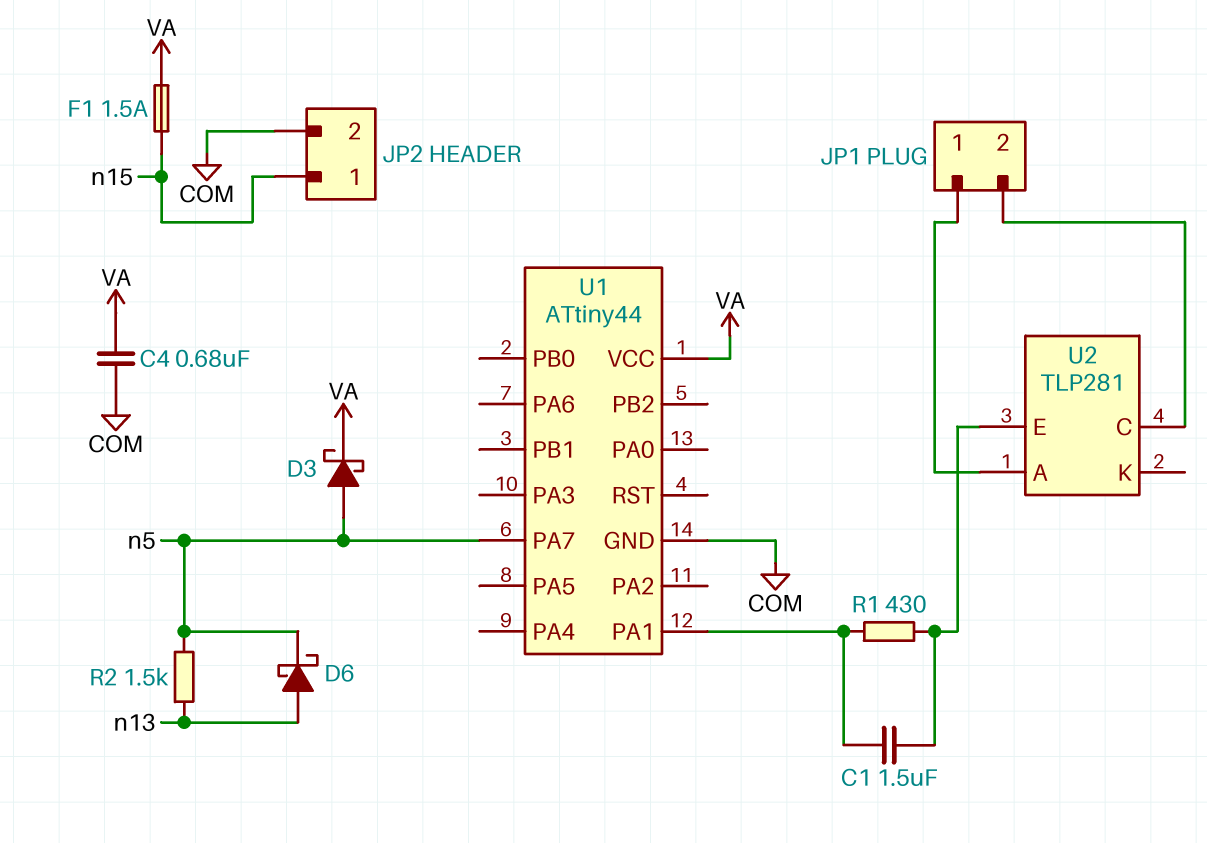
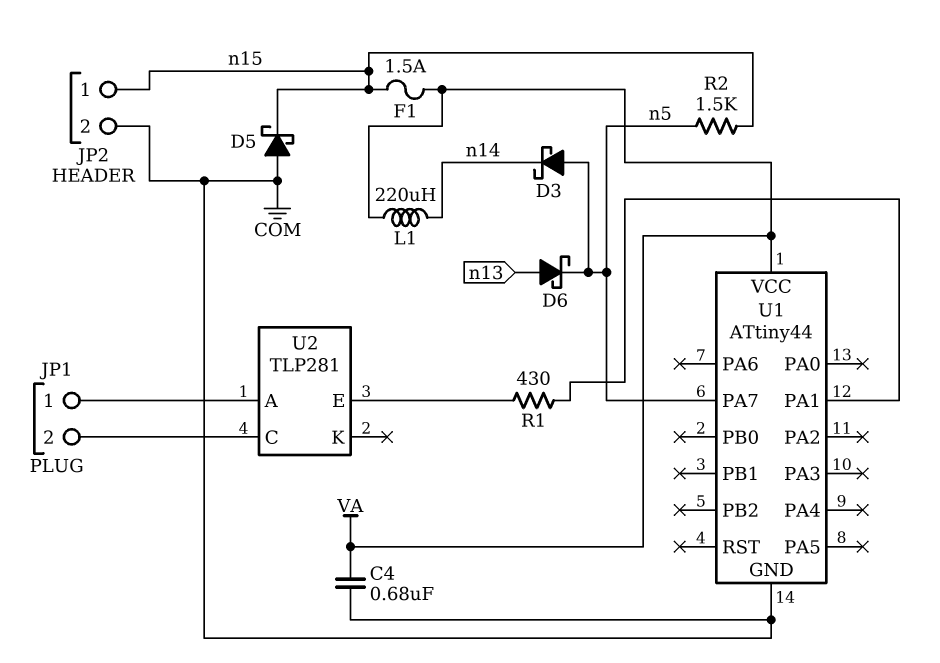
C1: 1.5uF (U1/PA1, U2/E) -> none
D3: schottky (A n5, K VA) -> schottky (A n5, K n14)
D5: none -> schottky (A COM, K n15)
L1: none -> 220uH (VA, n14)
R2: 1.5k (n5, n13) -> 1.5k (n5, n15)

